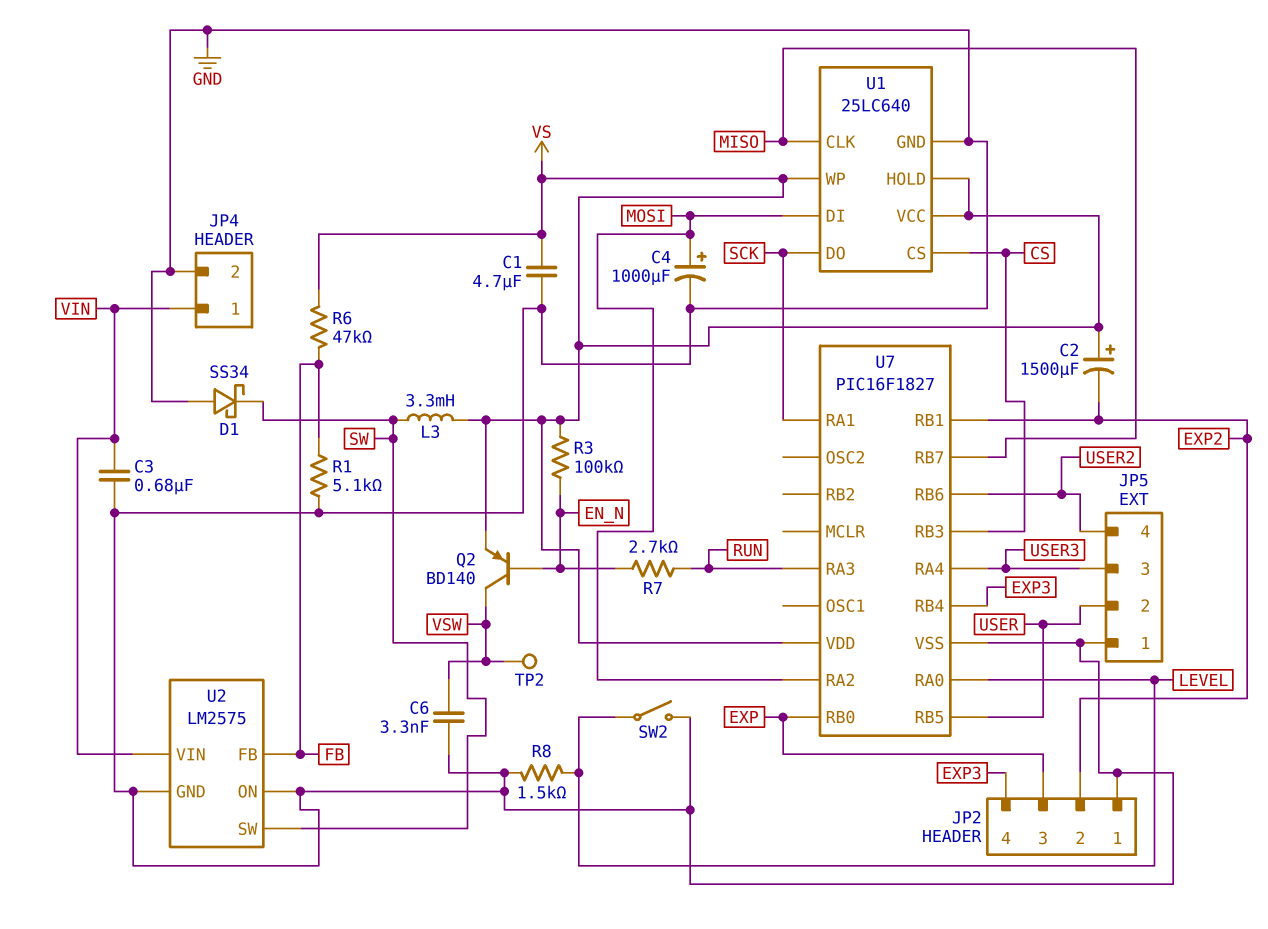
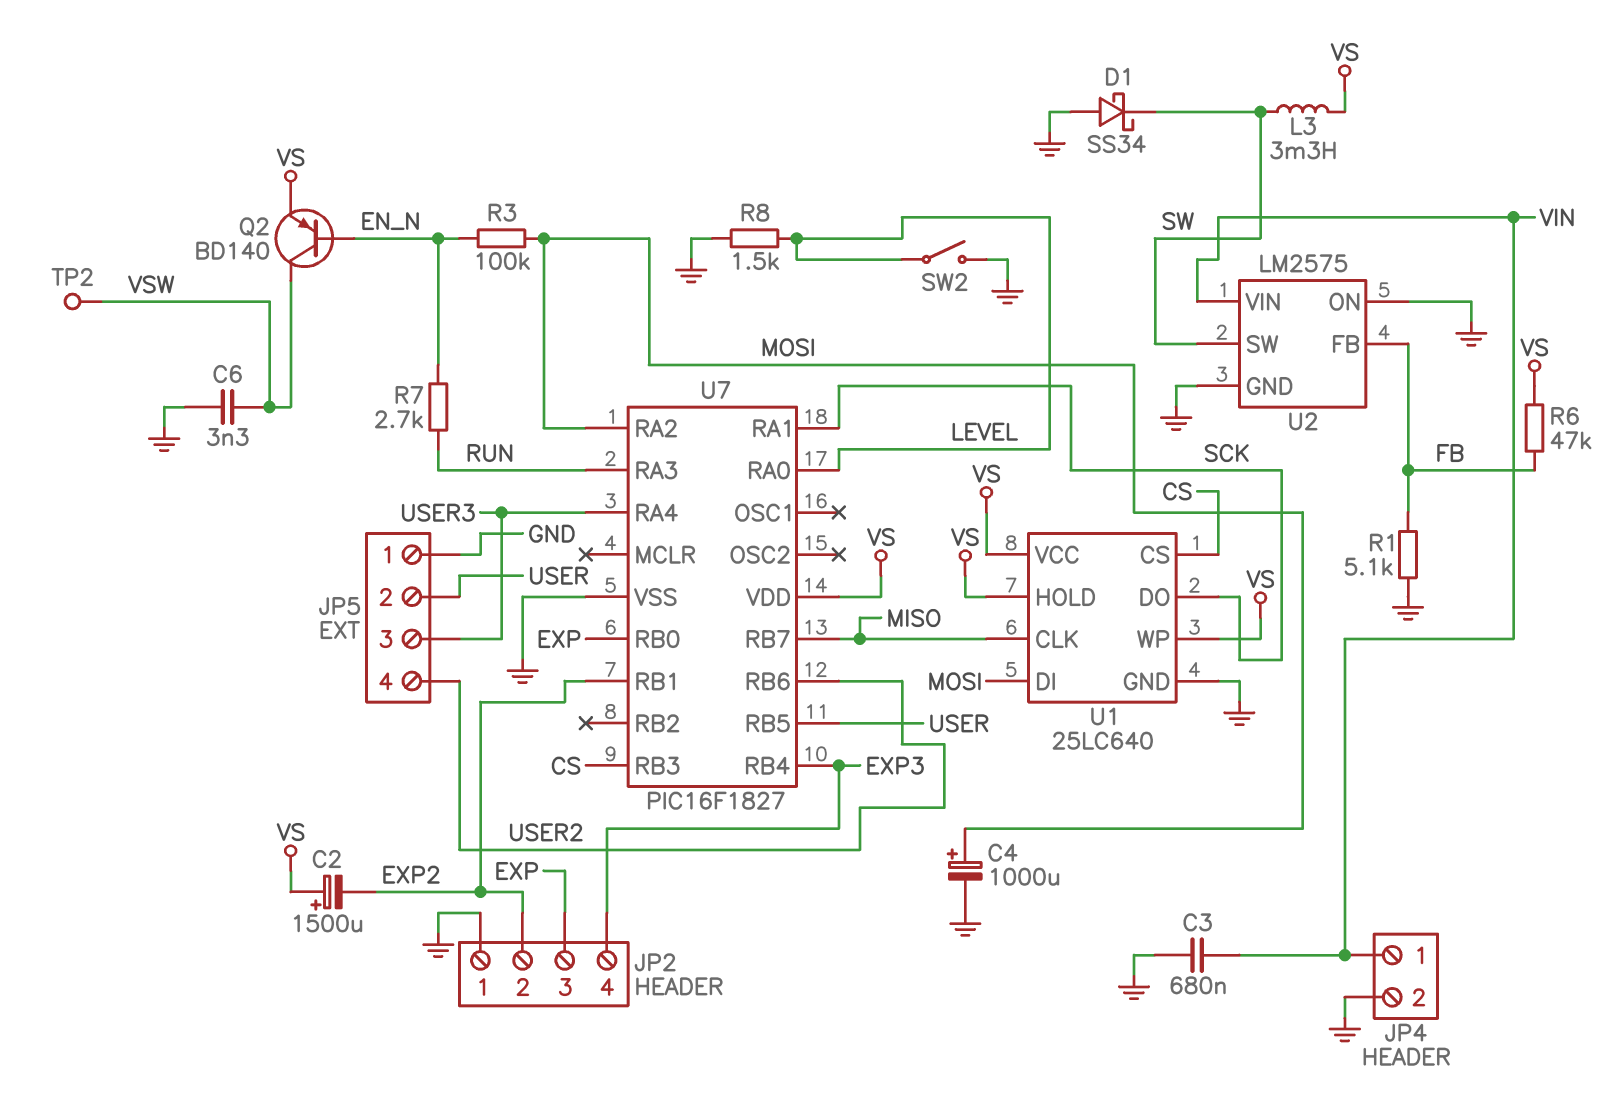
C1: 4.7uF (GND, VS) -> none
R3: 100k (EN_N, VS) -> 100k (EN_N, MOSI)

